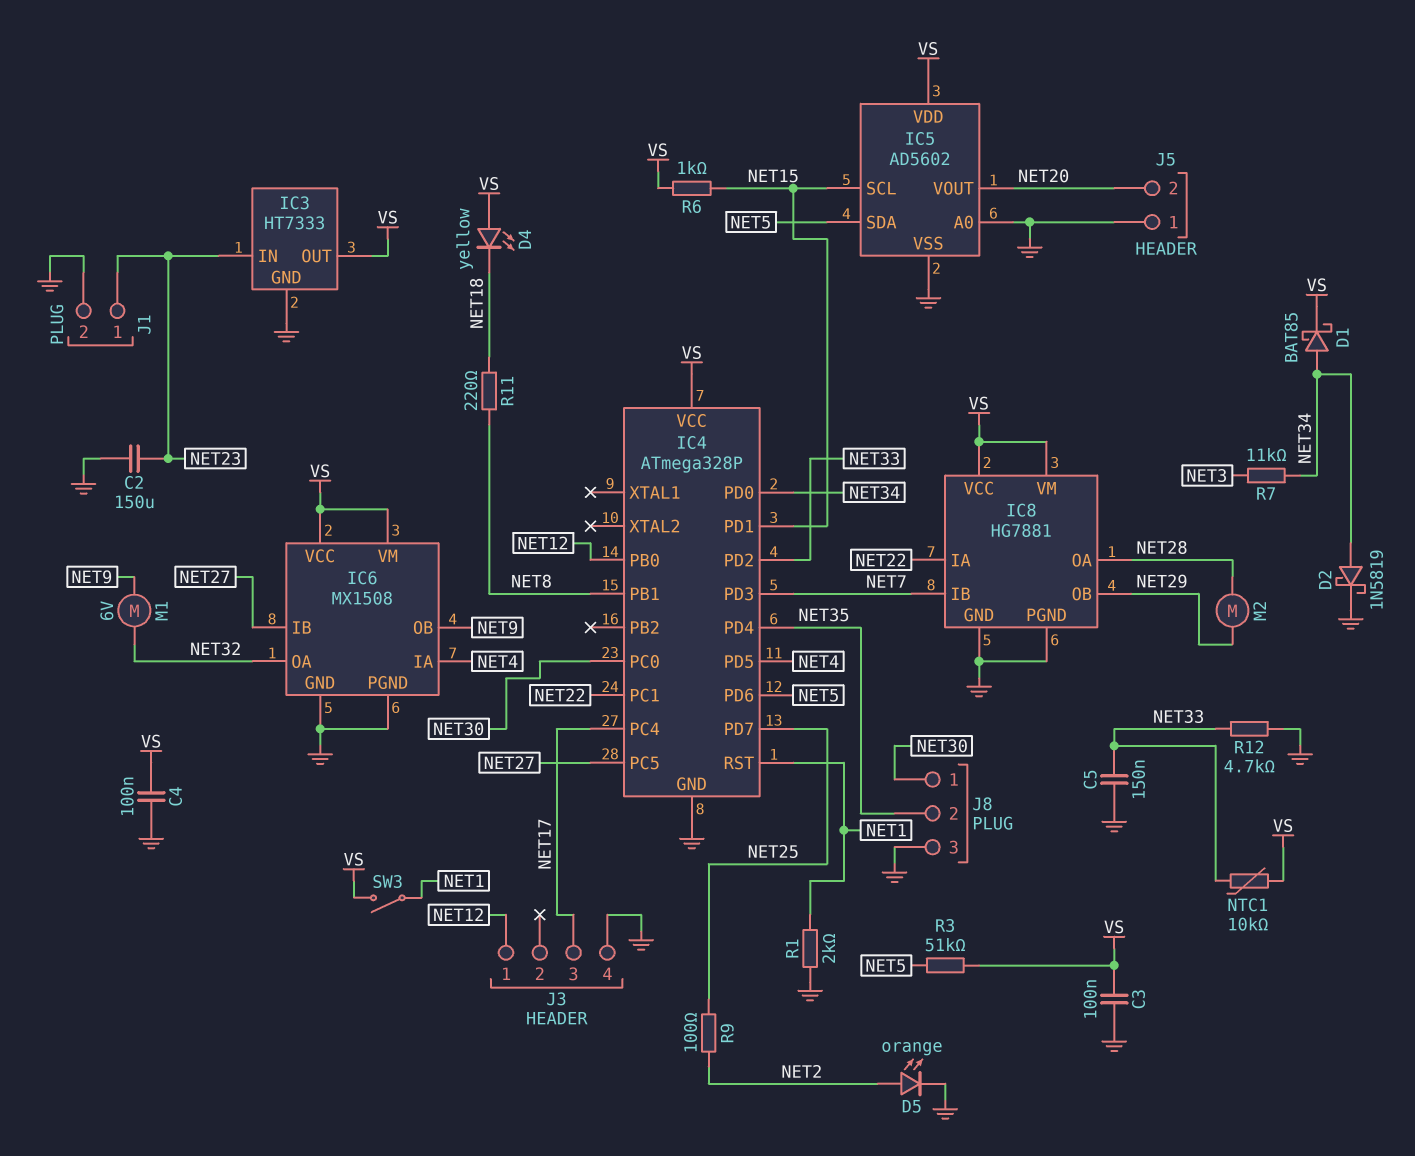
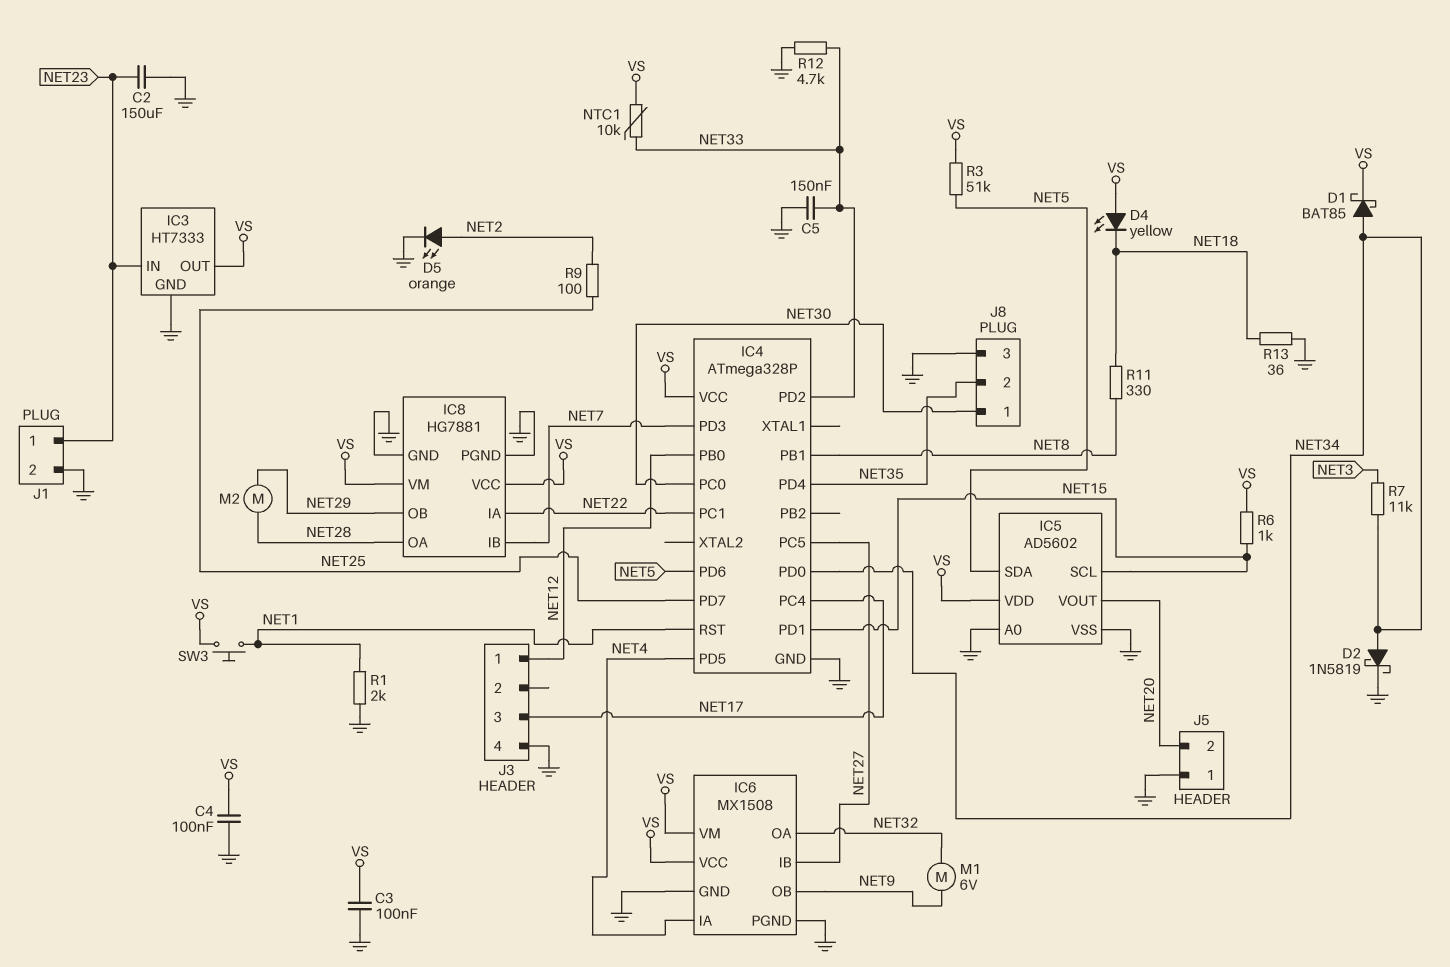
R11: 220 (NET8, NET18) -> 330 (NET8, NET18)
R13: none -> 36 (GND, NET18)
SW3: switch (NET1, VS) -> button (NET1, VS)

